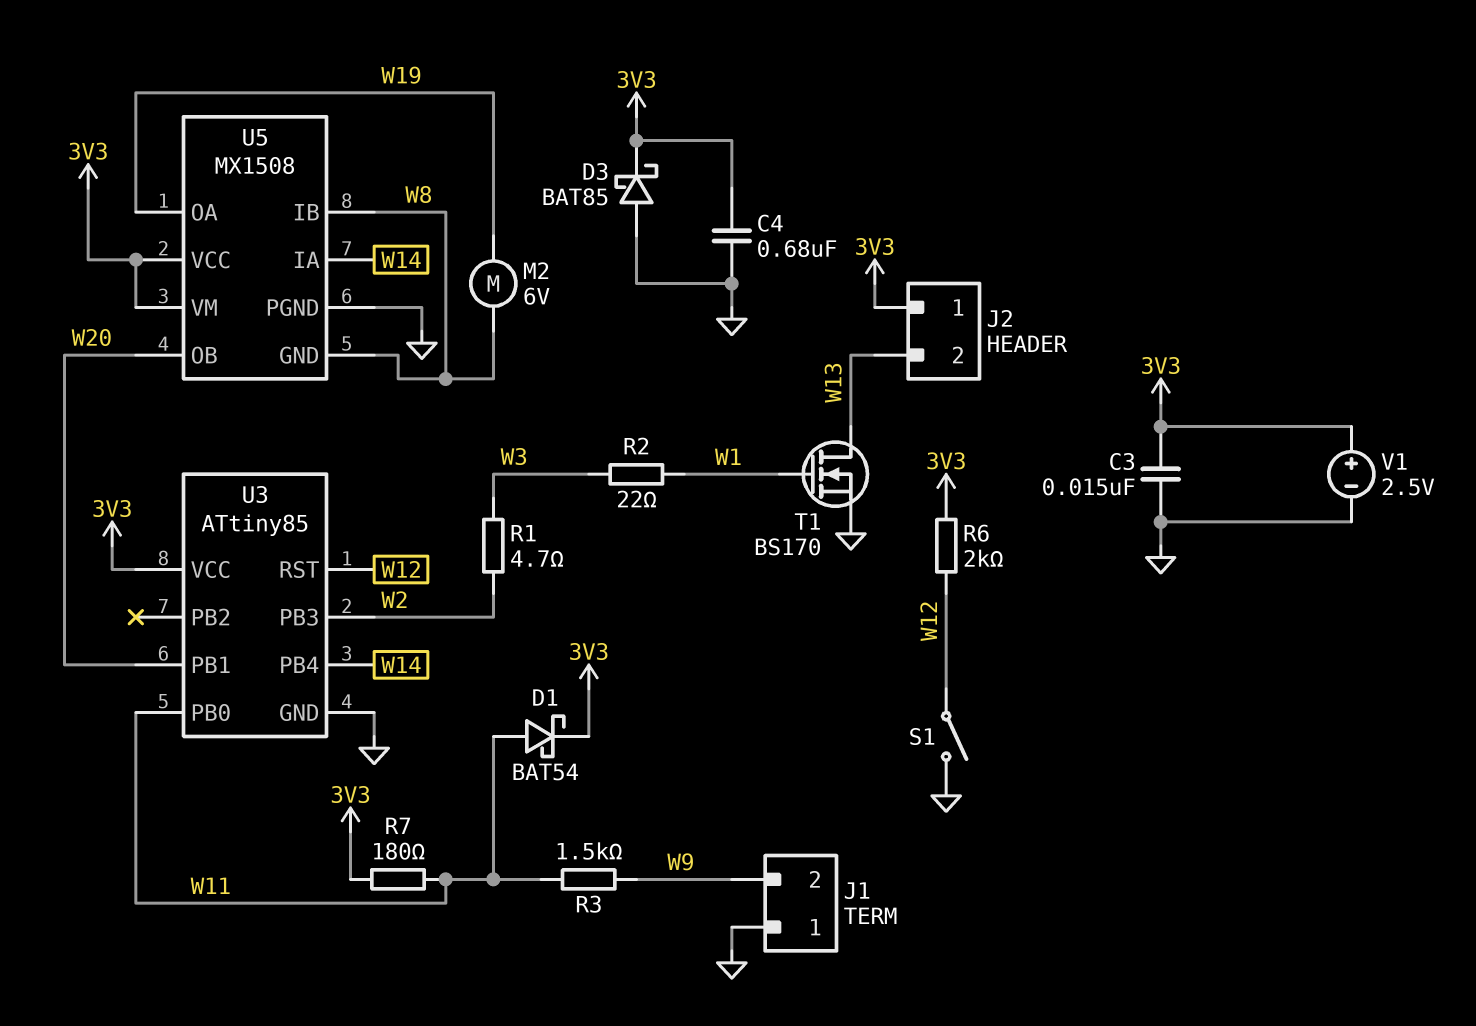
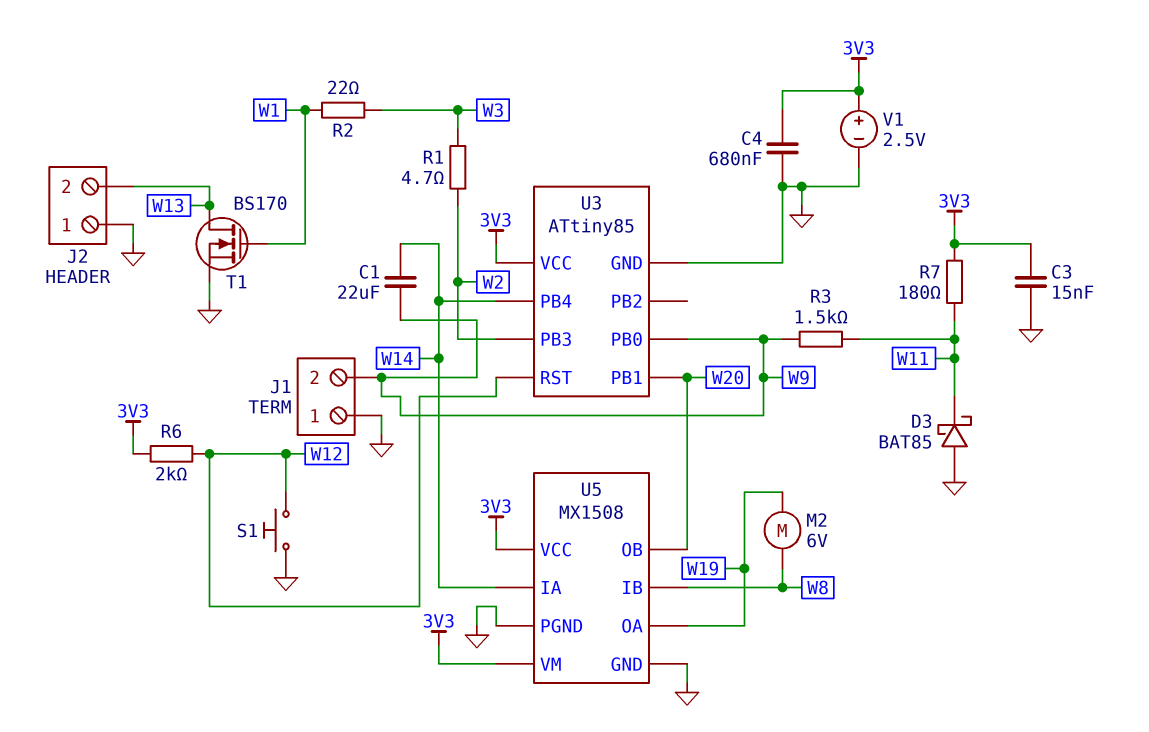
C1: none -> 22uF (W9, W14)
D1: schottky BAT54 (A W11, K 3V3) -> none
D3: schottky BAT85 (A GND, K 3V3) -> schottky BAT85 (A GND, K W11)
J2 pin 1: 3V3 -> GND
S1: switch (GND, W12) -> button (GND, W12)
U3 pin PB0: W11 -> W9
U5 pin GND: W8 -> GND

